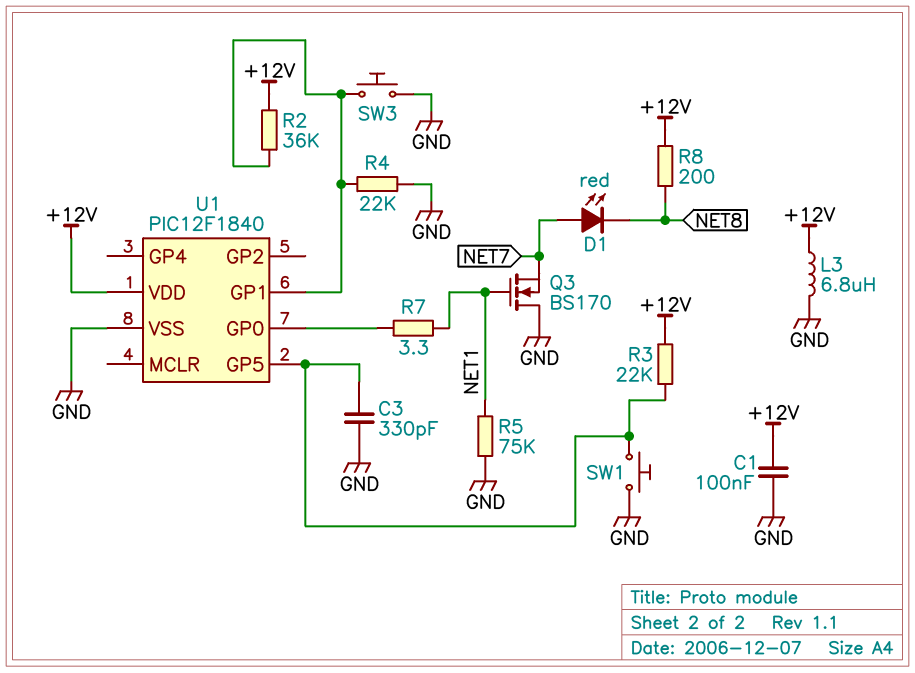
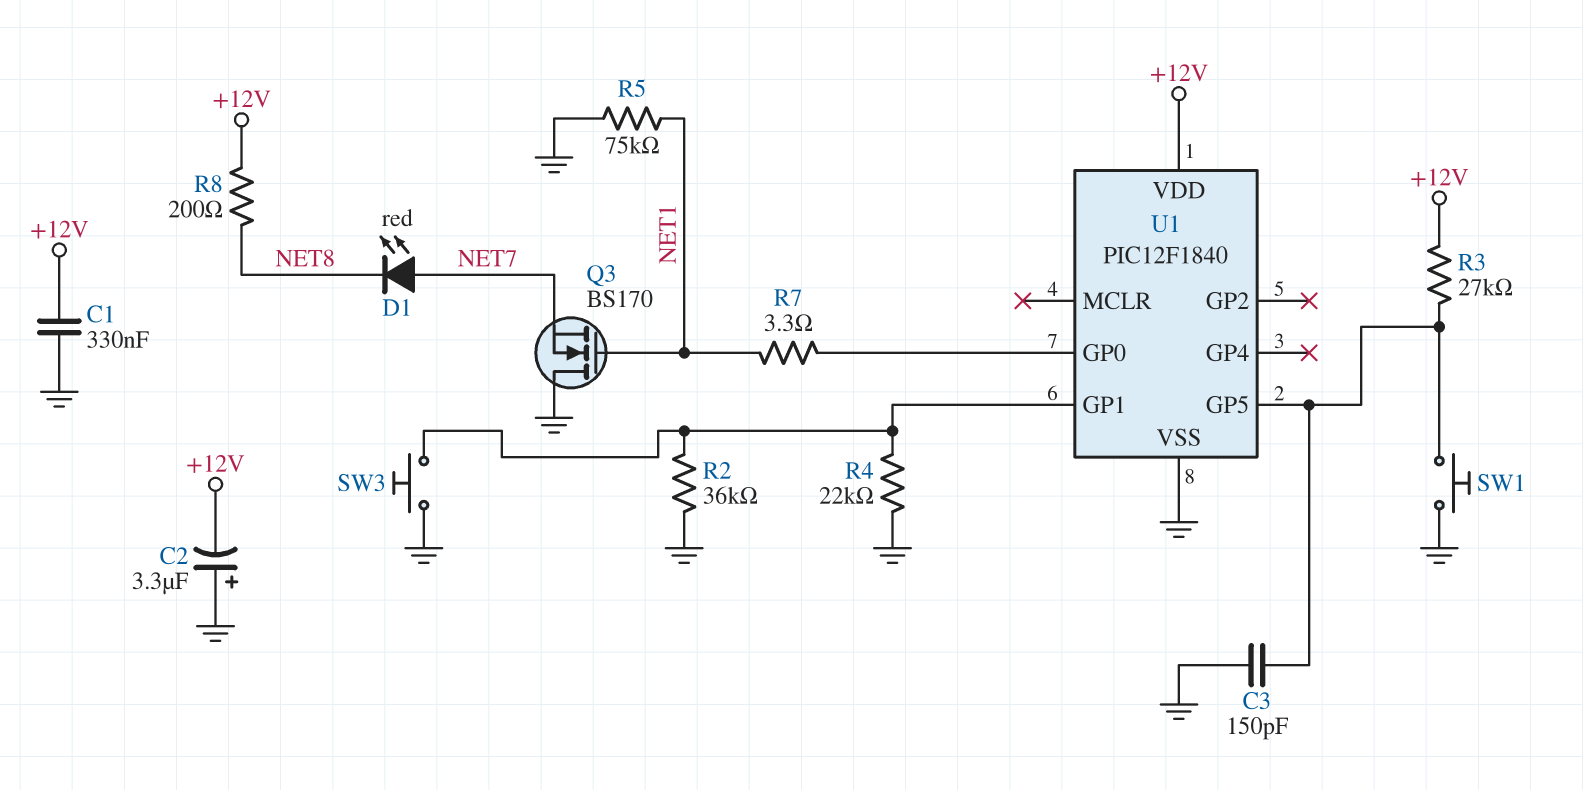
C1: 100nF (+12V, GND) -> 330nF (+12V, GND)
C2: none -> 3.3uF (plus GND, minus +12V)
C3: 330pF (GND, U1/GP5) -> 150pF (GND, U1/GP5)
L3: 6.8uH (+12V, GND) -> none
R2: 36k (+12V, U1/GP1) -> 36k (GND, U1/GP1)
R3: 22k (+12V, U1/GP5) -> 27k (+12V, U1/GP5)

